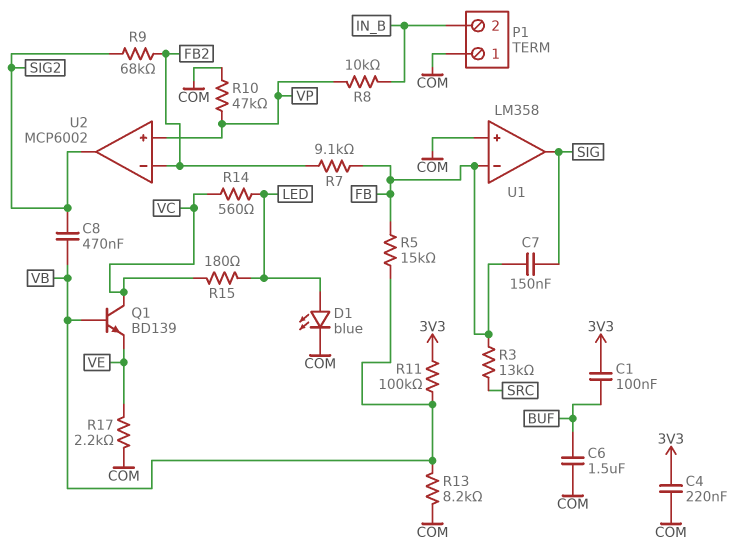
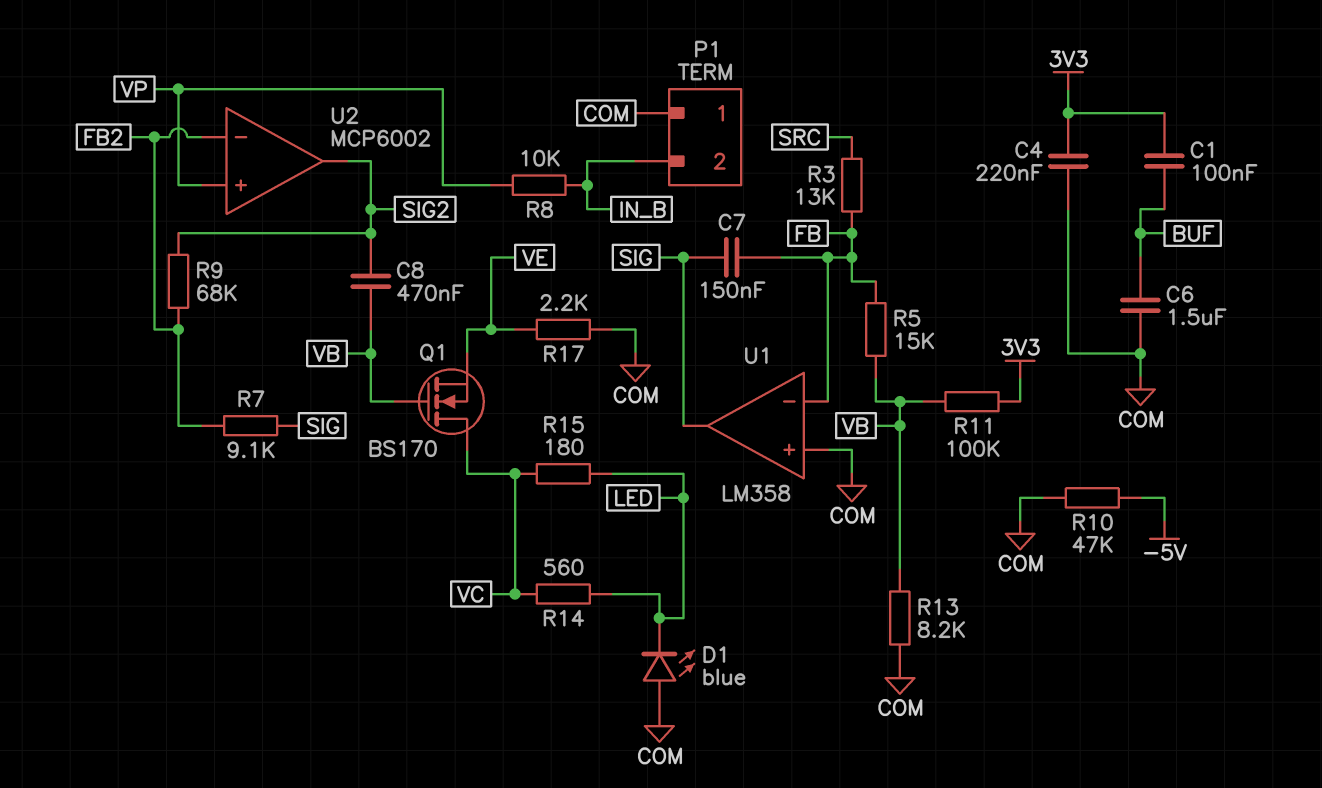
D1: LED blue (A LED, K COM) -> LED blue (A COM, K LED)
Q1: NPN BD139 (B VB, C VC, E VE) -> NMOS BS170 (G VB, D VC, S VE)
R7: 9.1k (FB, FB2) -> 9.1k (FB2, SIG)
R10: 47k (COM, VP) -> 47k (-5V, COM)

